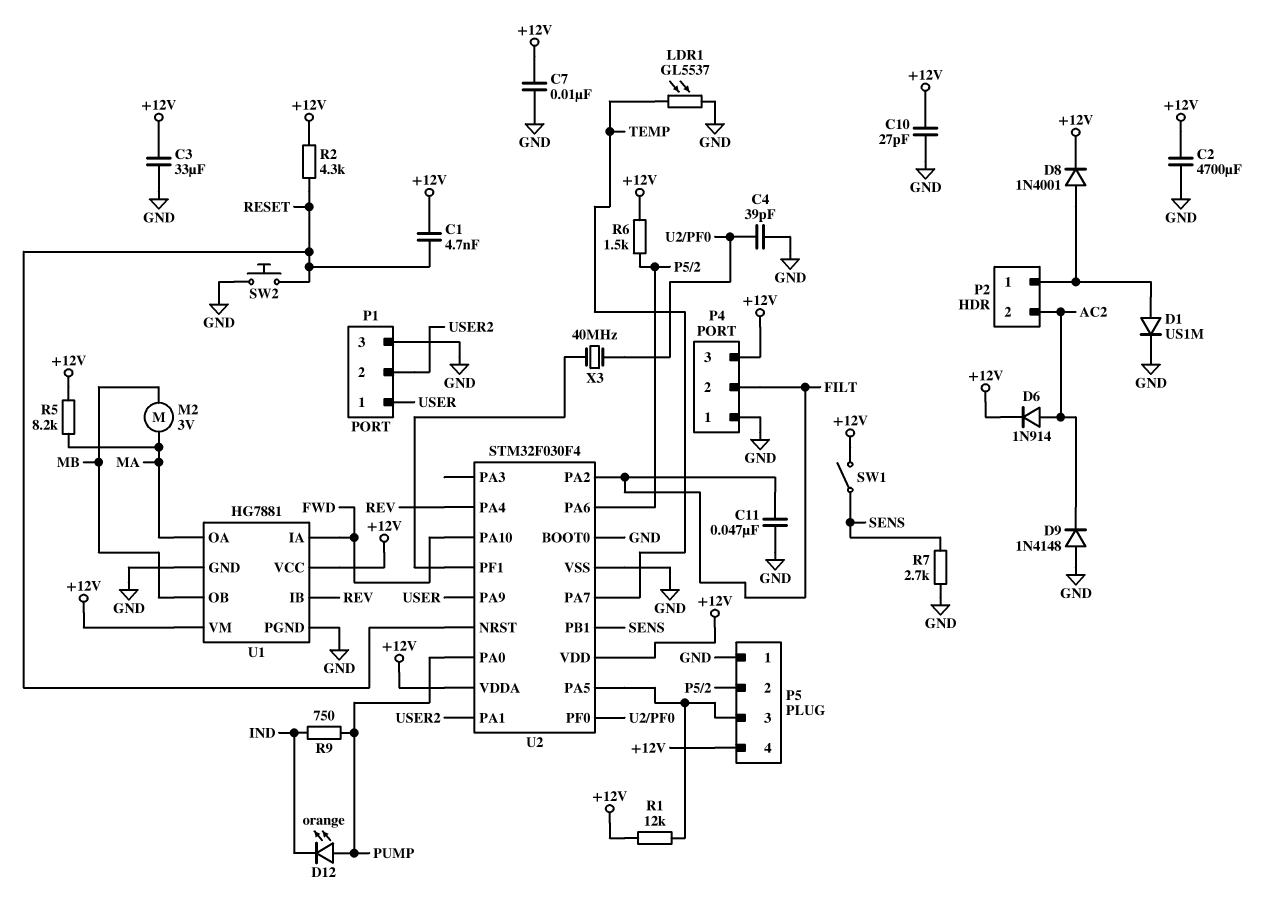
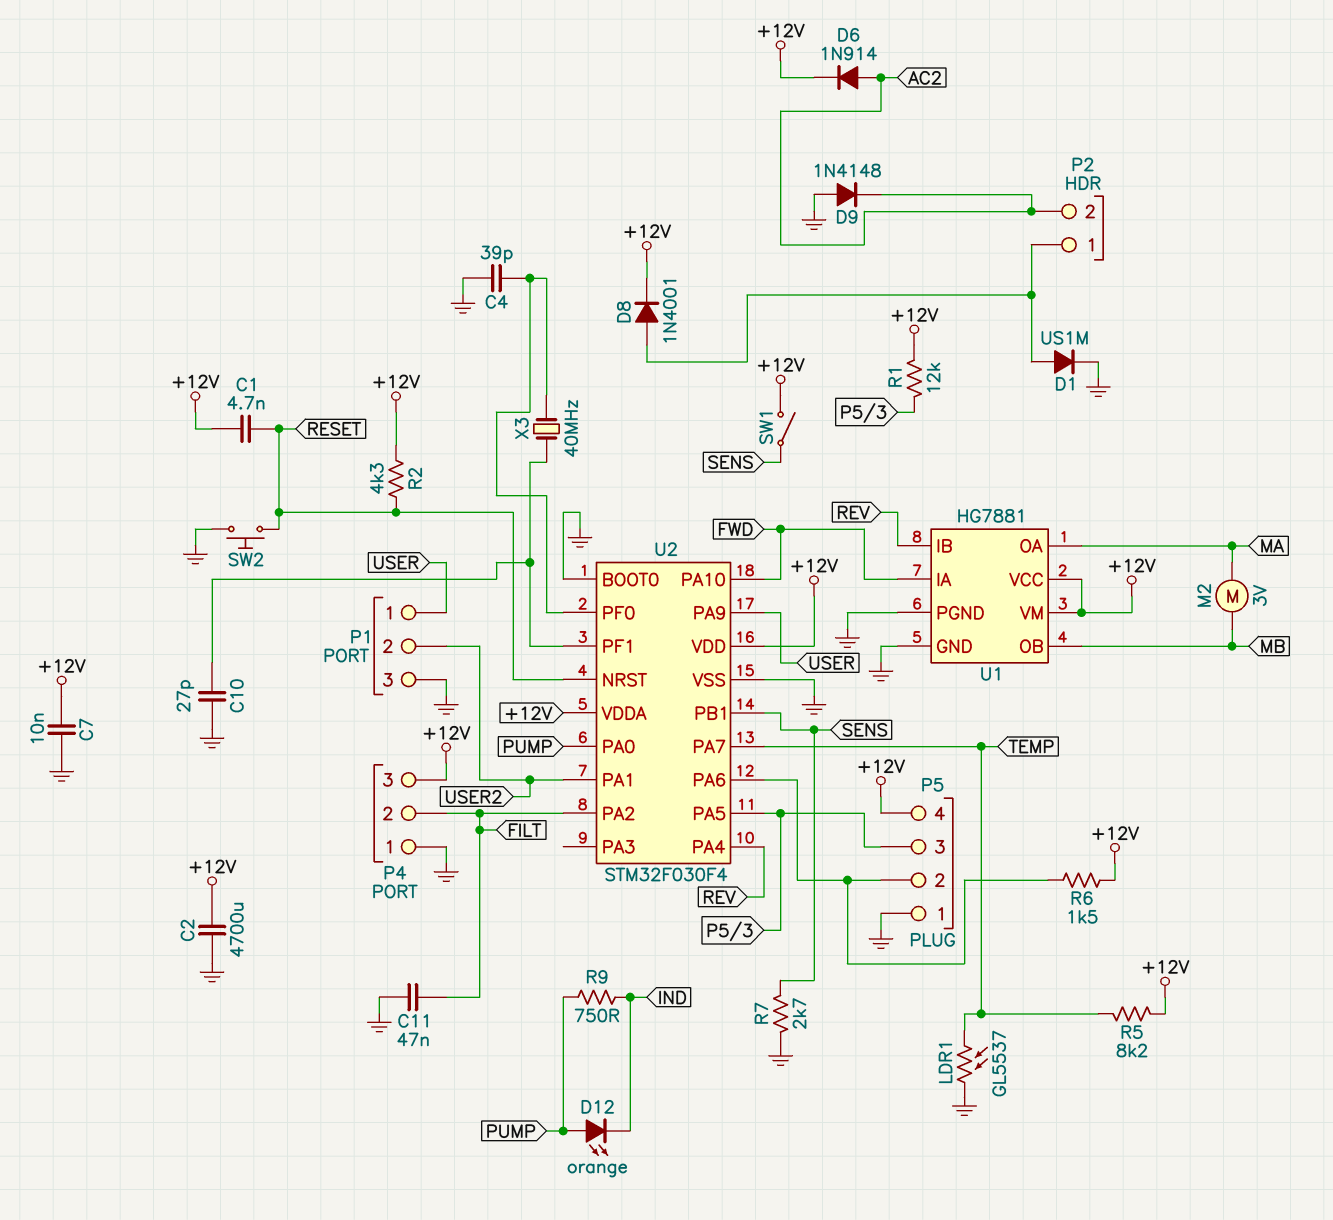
C3: 33uF (+12V, GND) -> none
C10: 27pF (+12V, GND) -> 27pF (GND, U2/PF1)
R5: 8.2k (+12V, MA) -> 8.2k (+12V, TEMP)

